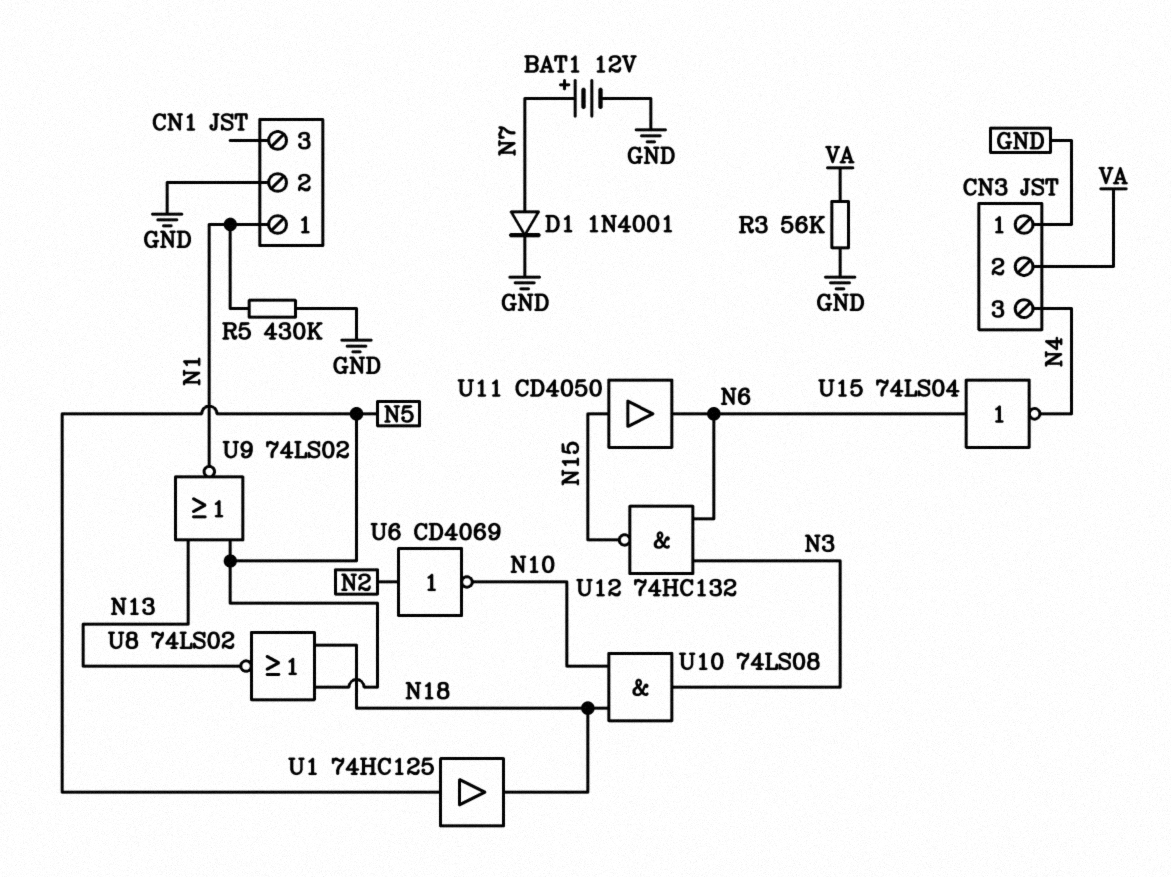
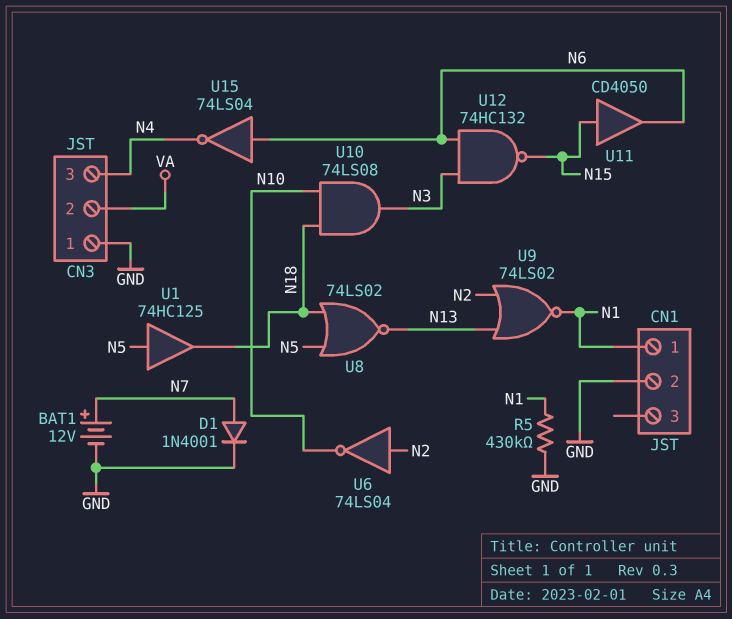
R3: 56k (GND, VA) -> none
U6: NOT CD4069 (in N2, out N10) -> NOT 74LS04 (in N2, out N10)
U9: NOR 74LS02 (in N5, in N13, out N1) -> NOR 74LS02 (in N2, in N13, out N1)

